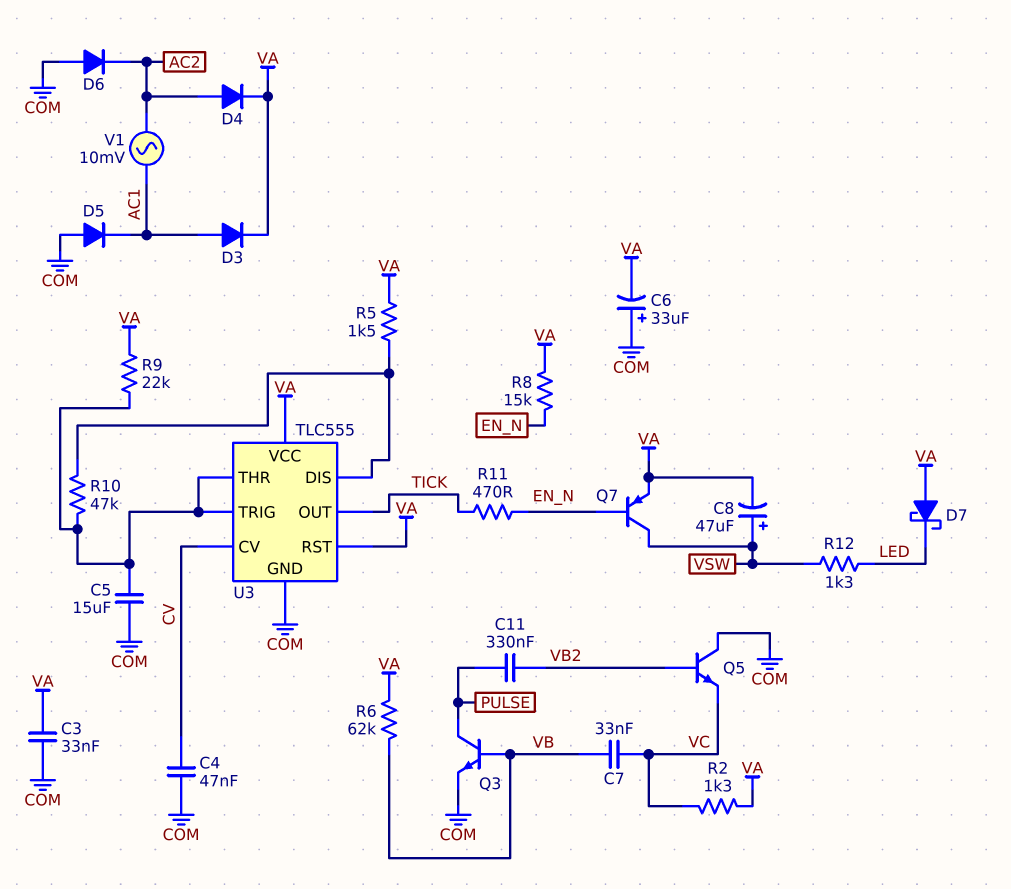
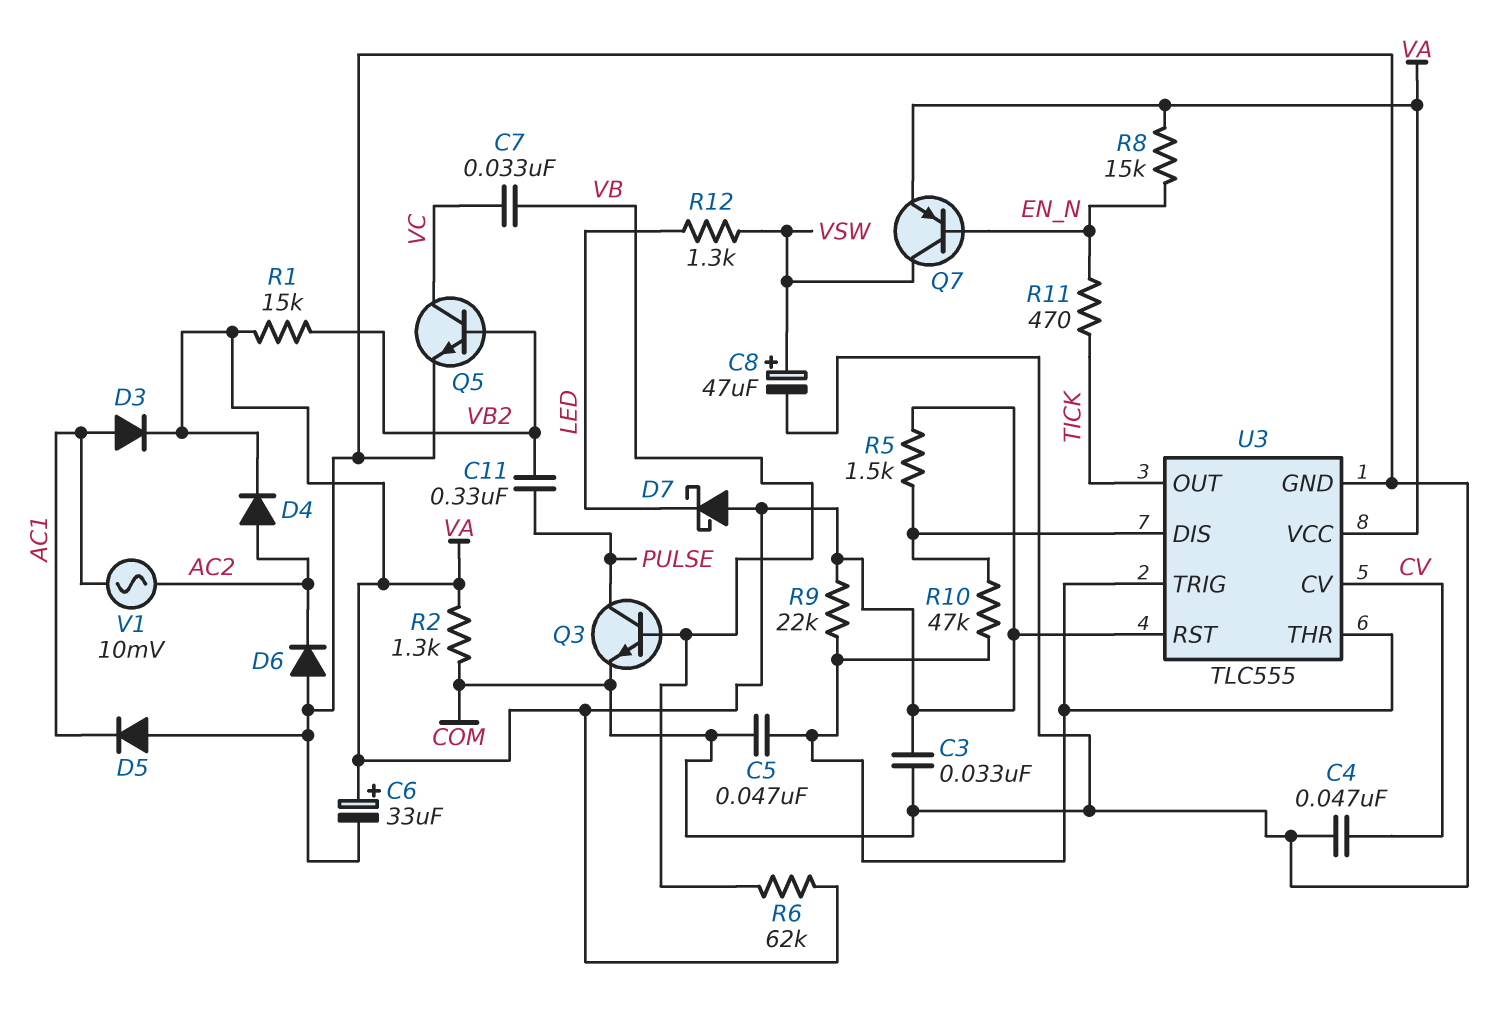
C5: 15uF (COM, U3/THR) -> 47nF (COM, U3/THR)
C6: 33uF (plus COM, minus VA) -> 33uF (plus VA, minus COM)
C8: 47uF (plus VSW, minus VA) -> 47uF (plus VSW, minus COM)
Q5: NPN (B VB2, C COM, E VC) -> NPN (B VB2, C VC, E COM)
R1: none -> 15k (VA, VB2)
R2: 1.3k (VA, VC) -> 1.3k (COM, VA)

